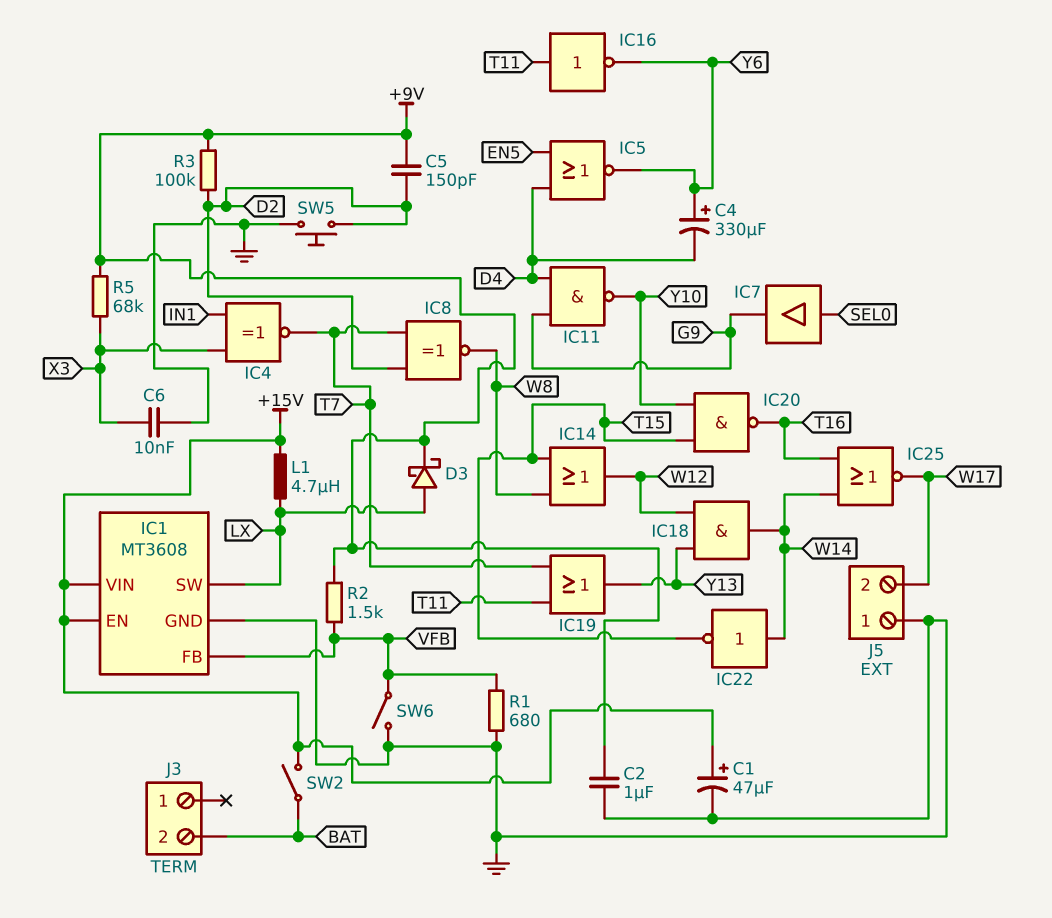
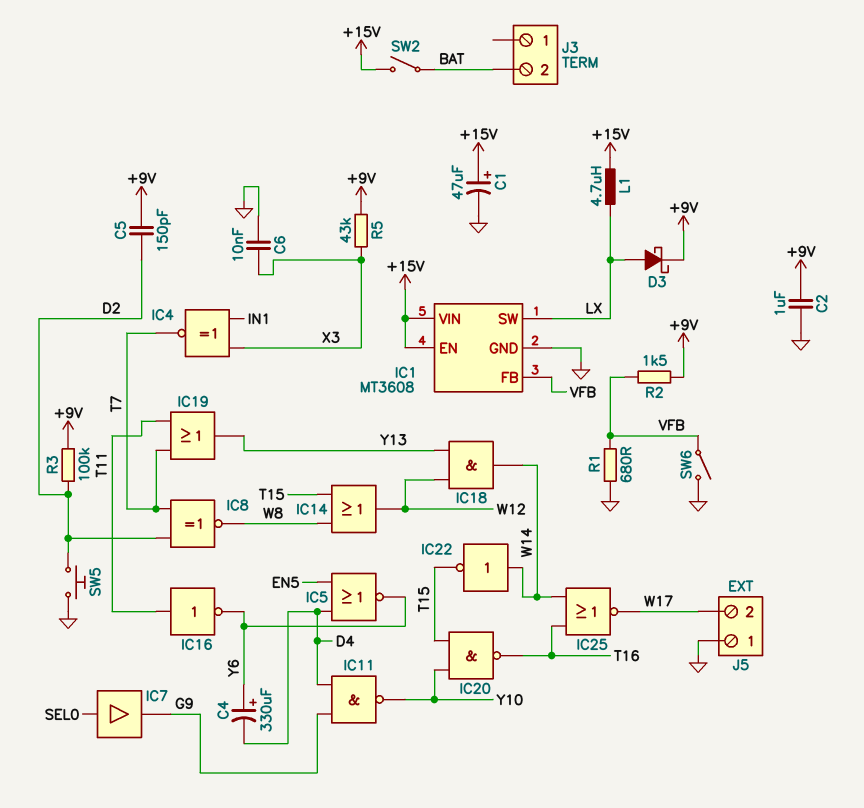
R5: 68k (+9V, X3) -> 43k (+9V, X3)

